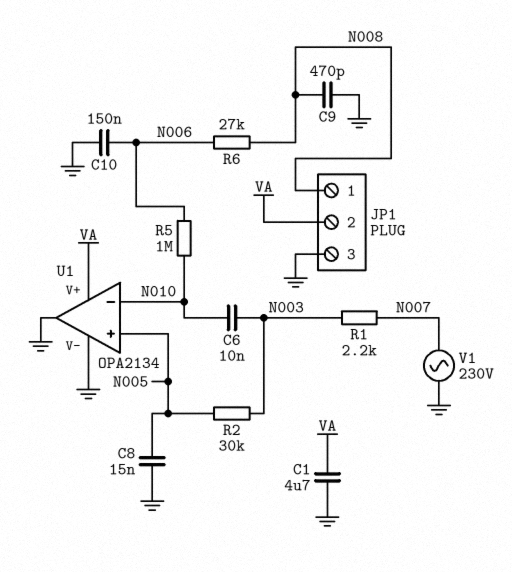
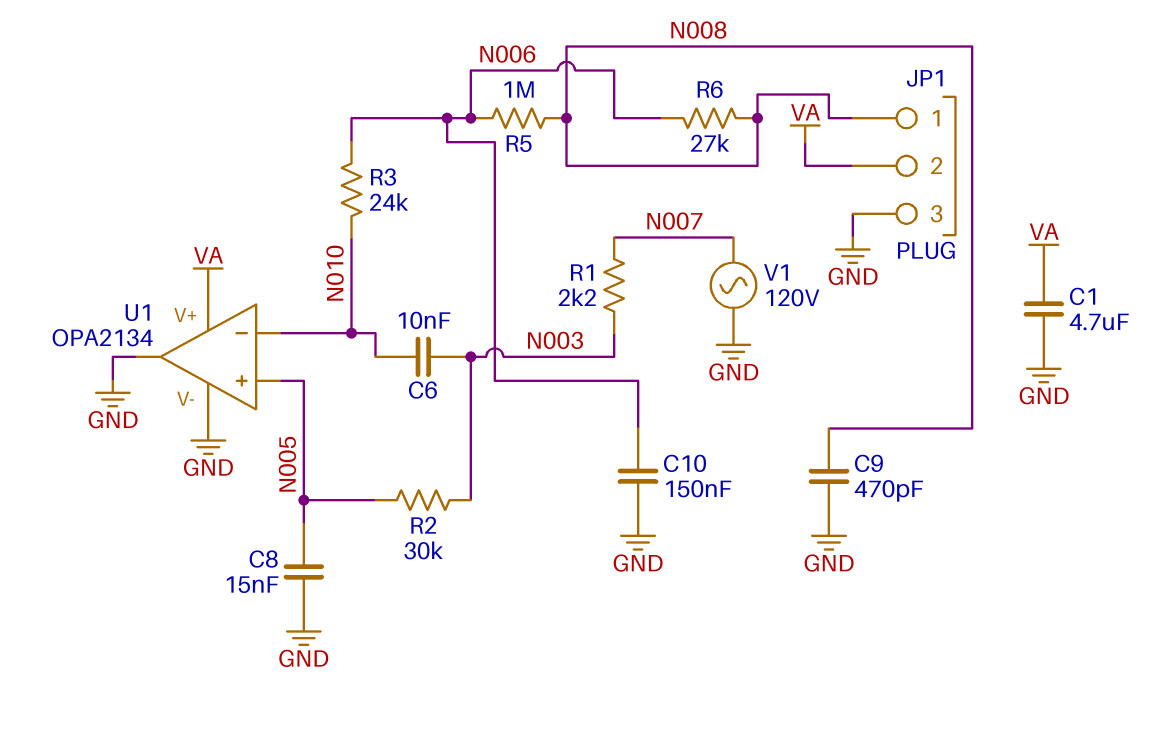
R3: none -> 24k (N006, N010)
R5: 1M (N006, N010) -> 1M (N006, N008)
V1: AC 230V (GND, N007) -> AC 120V (GND, N007)

